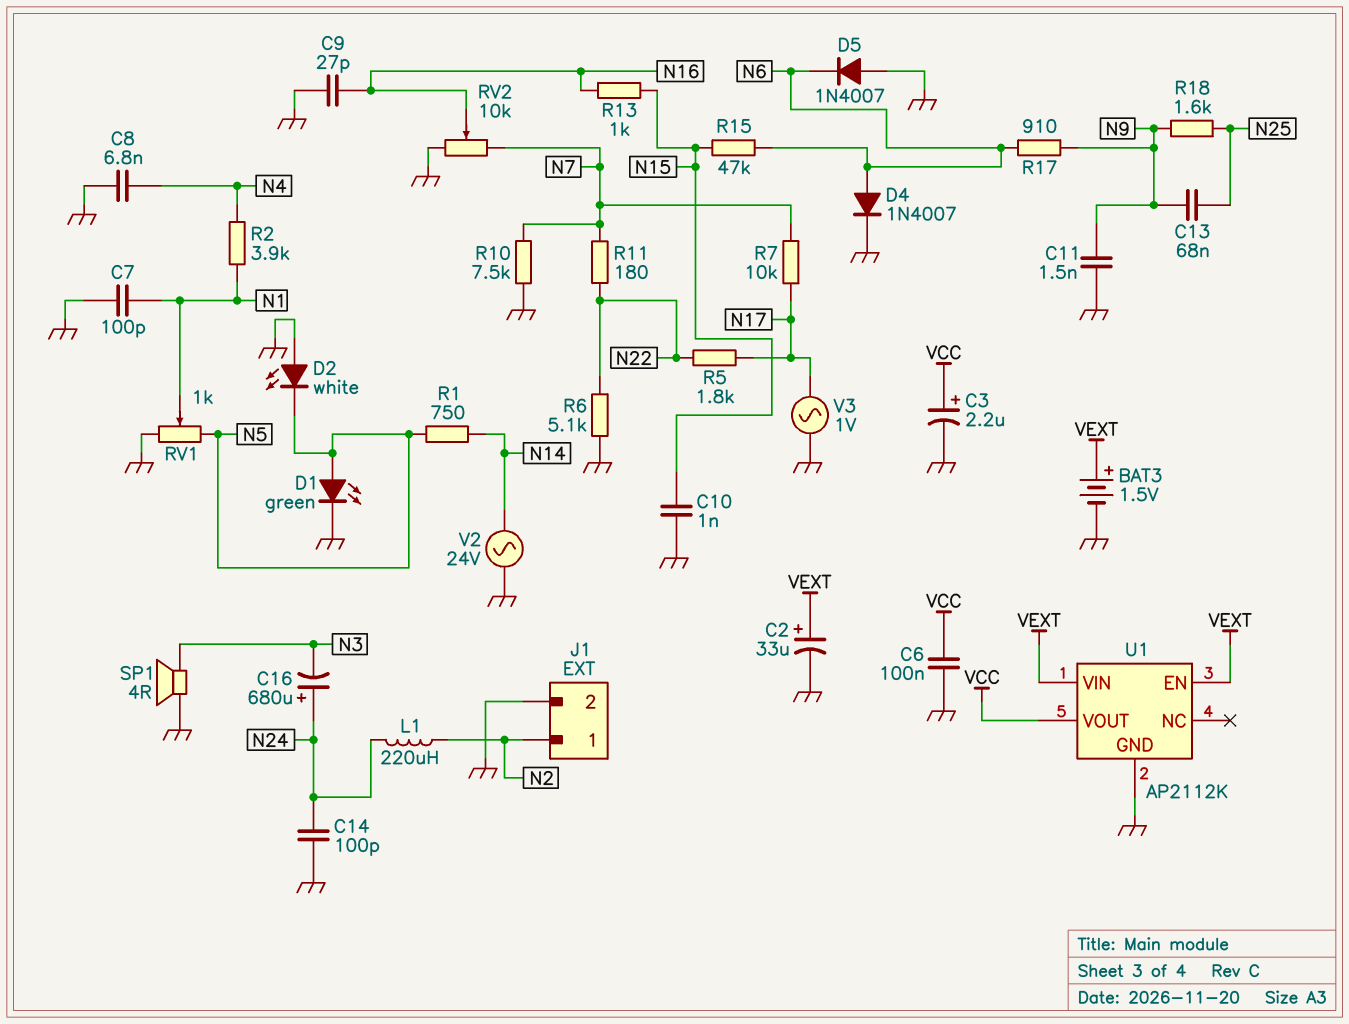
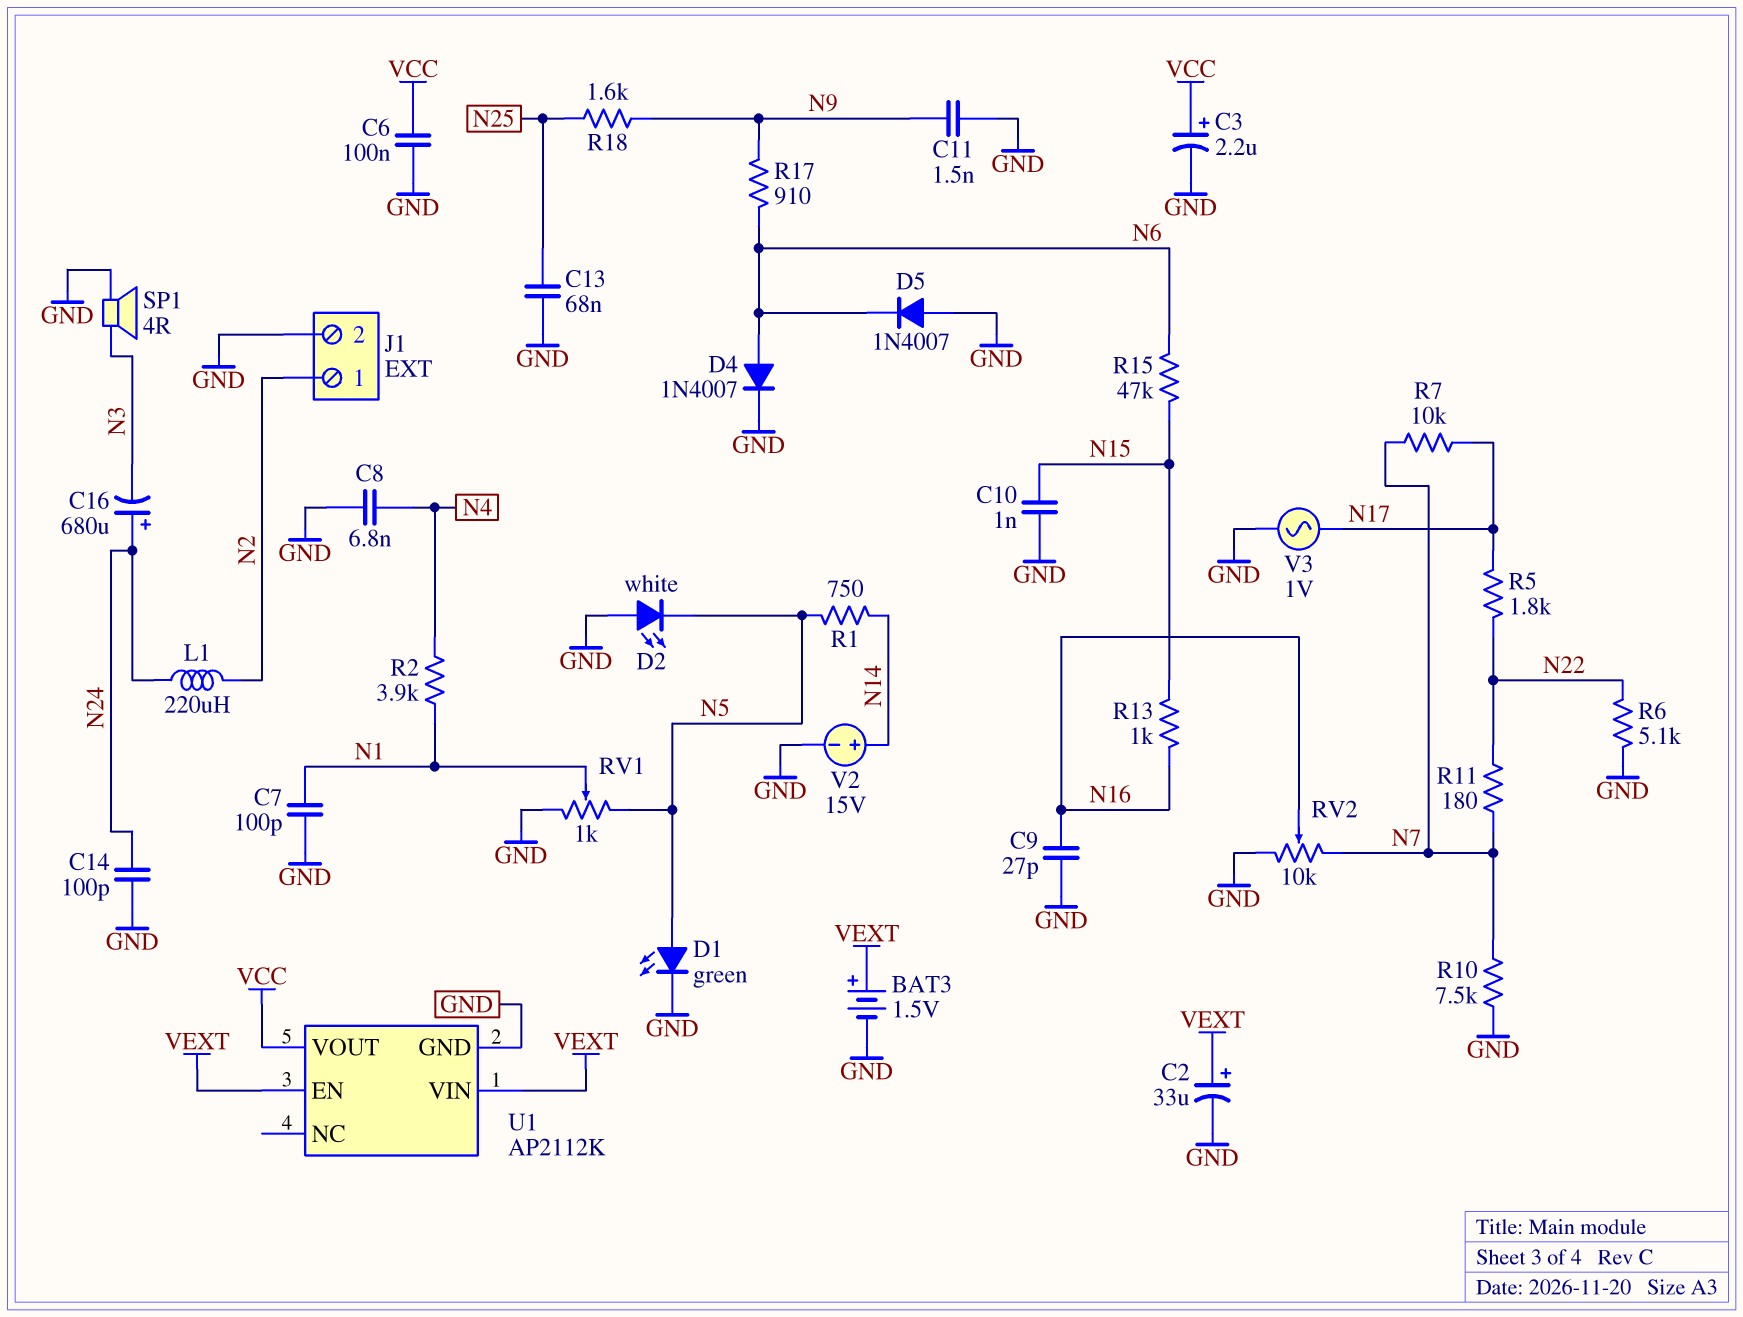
C13: 68nF (N9, N25) -> 68nF (GND, N25)
V2: AC 24V (GND, N14) -> 15V (plus N14, minus GND)

